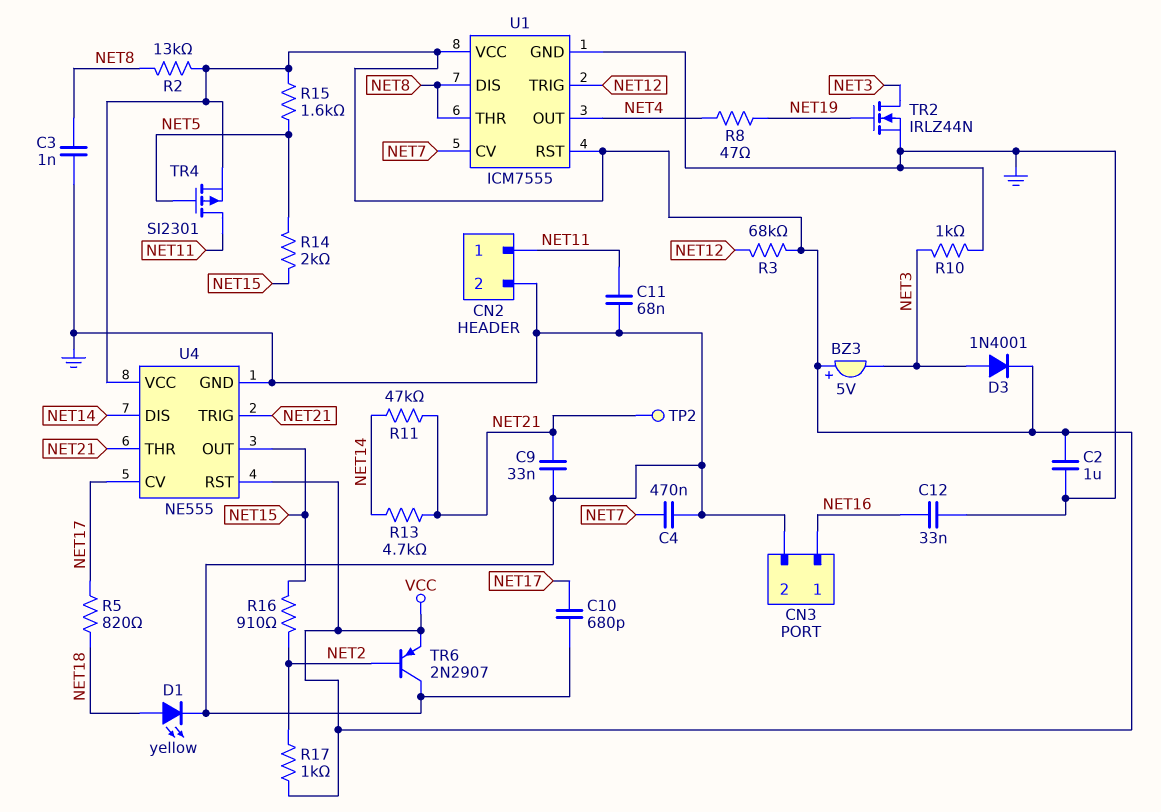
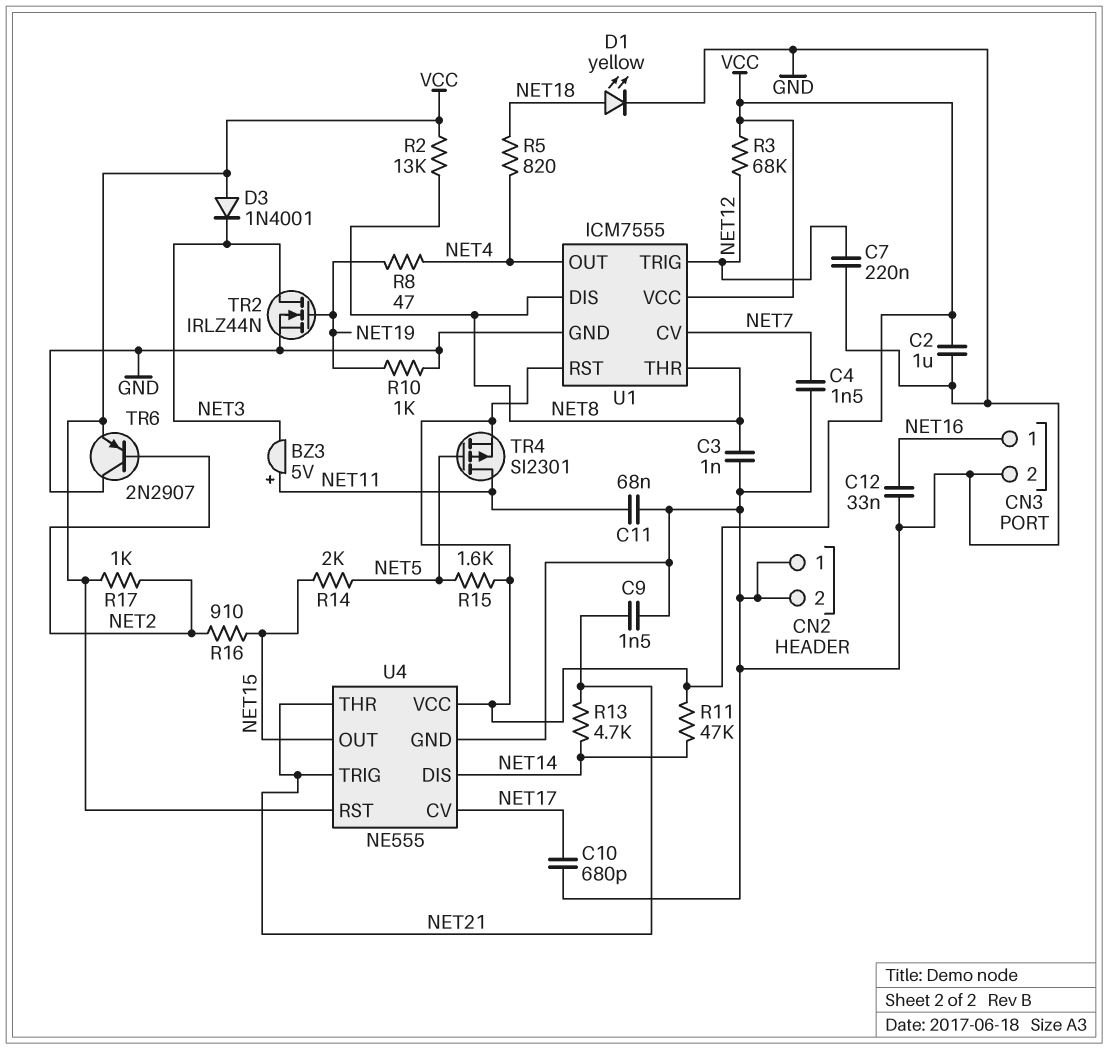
BZ3: buzzer 5V (plus VCC, minus NET3) -> buzzer 5V (plus NET11, minus NET3)
C4: 470nF (GND, NET7) -> 1.5nF (GND, NET7)
C7: none -> 220nF (GND, NET12)
C9: 33nF (GND, NET21) -> 1.5nF (GND, NET21)
CN2 pin 1: NET11 -> GND
D3: diode 1N4001 (A NET3, K VCC) -> diode 1N4001 (A VCC, K NET3)
R5: 820 (NET17, NET18) -> 820 (NET4, NET18)
R10: 1k (GND, NET3) -> 1k (GND, NET19)
R11: 47k (NET14, NET21) -> 47k (NET14, VCC)
TP2: test point (NET21) -> none

